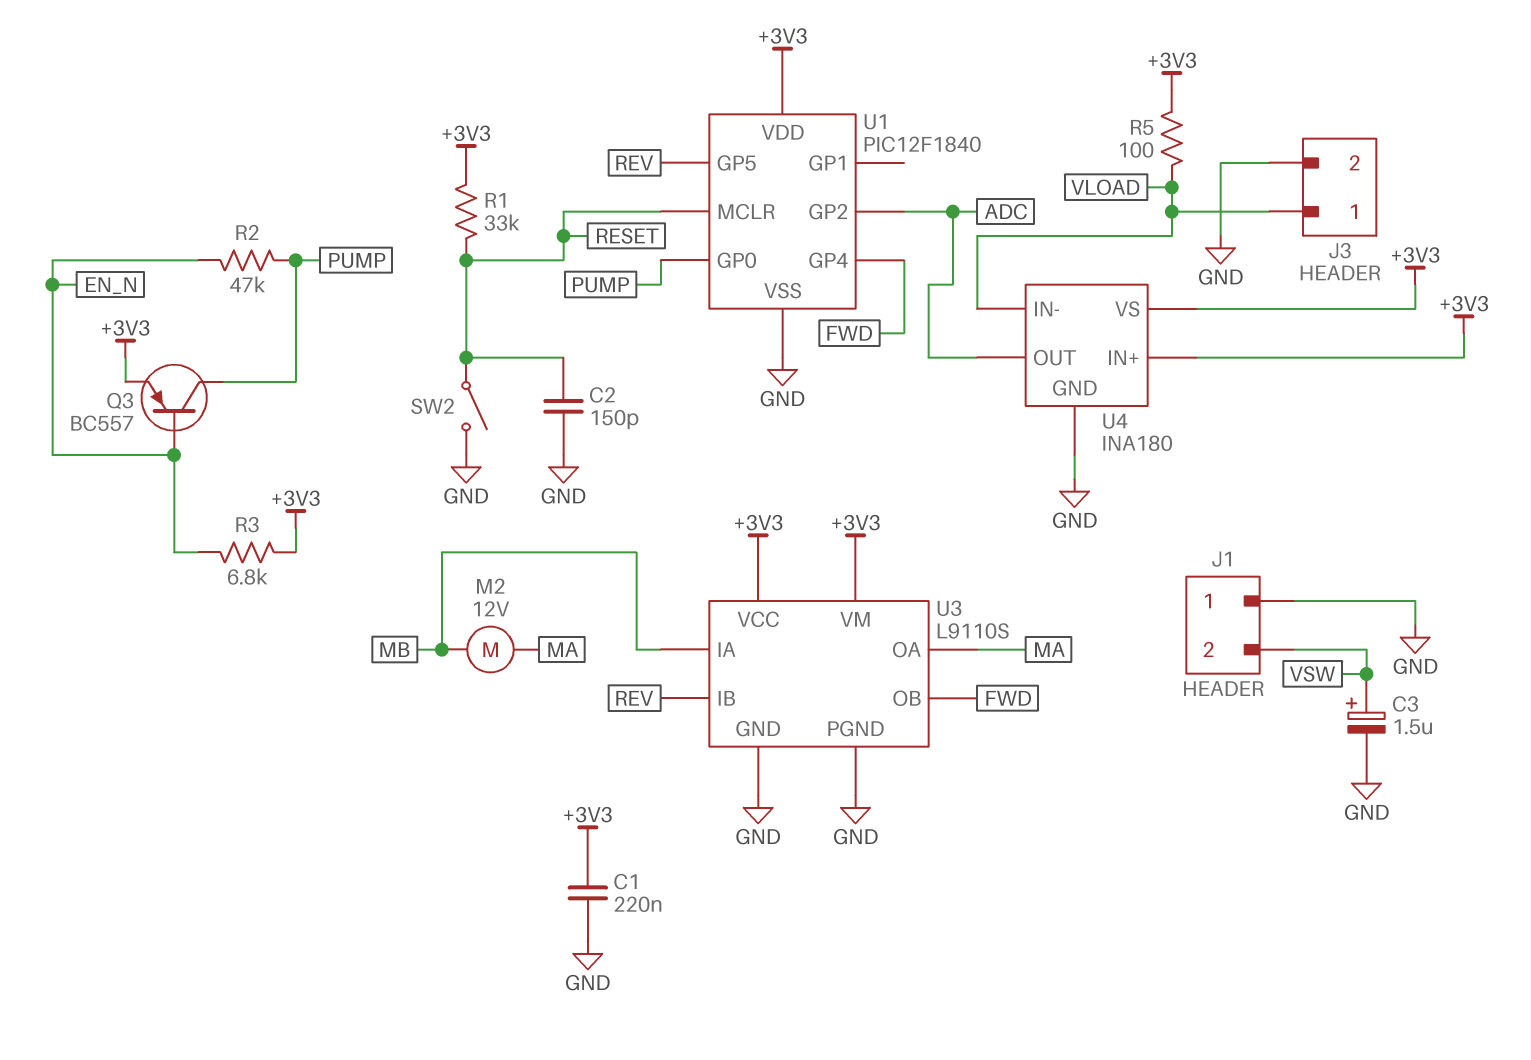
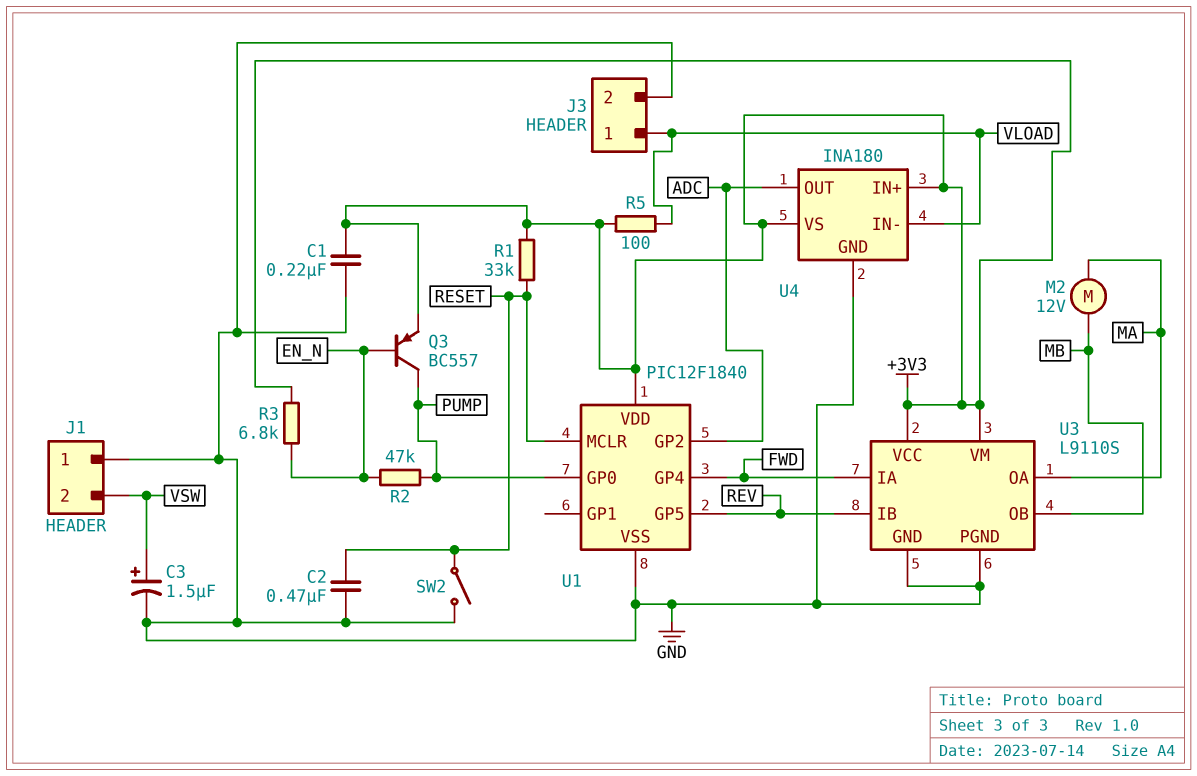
C2: 150pF (GND, RESET) -> 470nF (GND, RESET)
U3 pin IA: MB -> FWD
U3 pin OB: FWD -> MB

